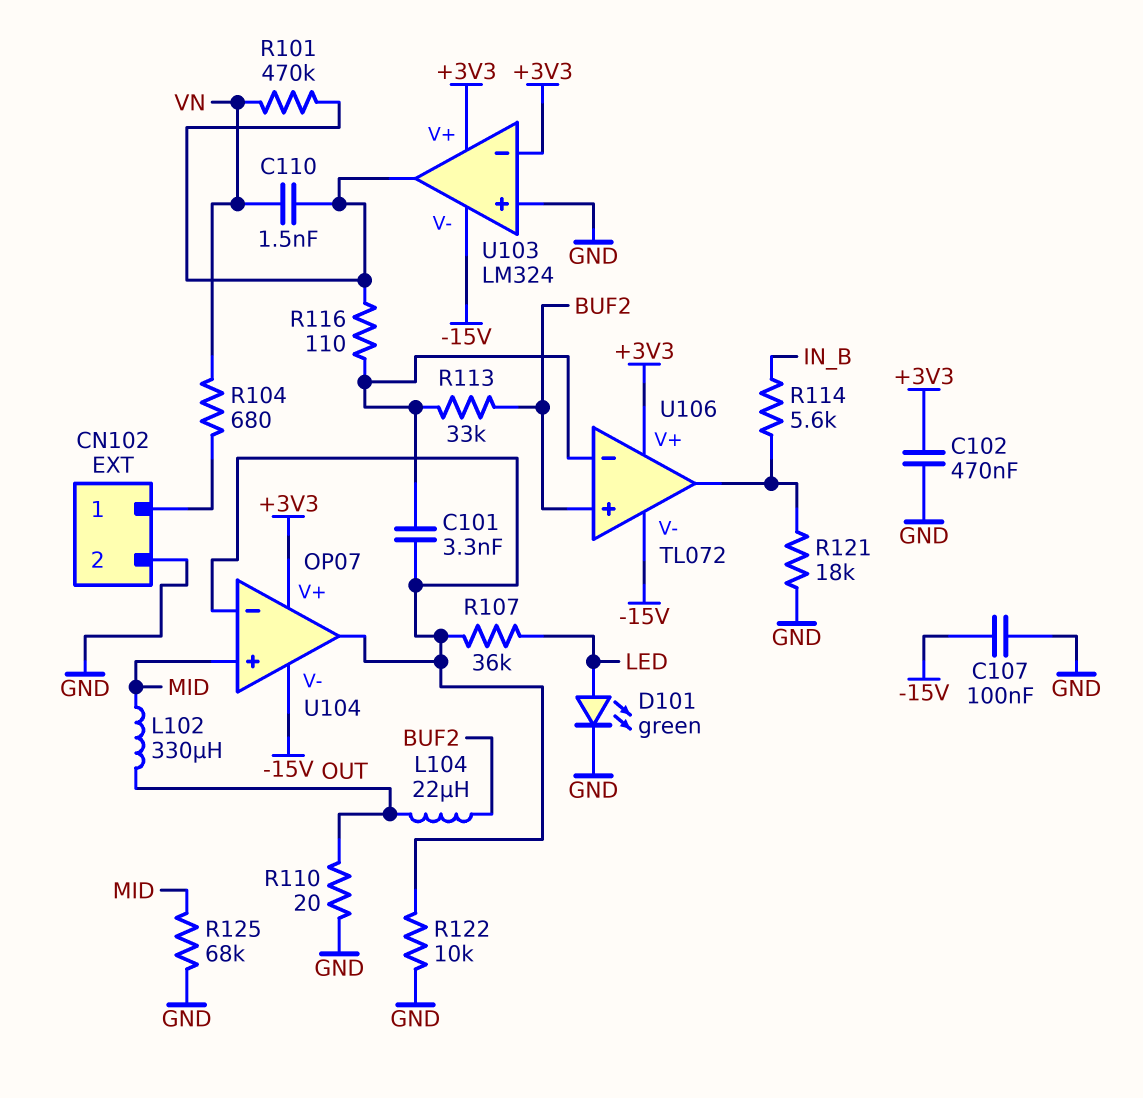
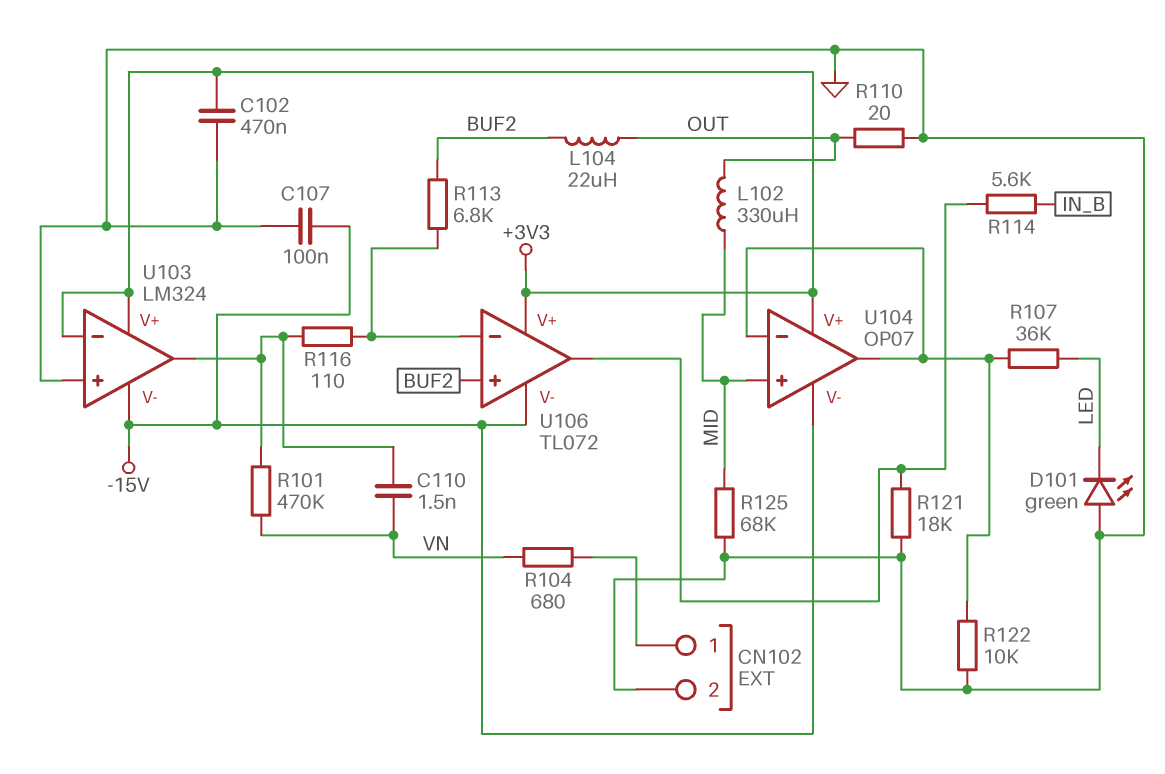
C101: 3.3nF (U104/in-, U106/in-) -> none
D101: LED green (A LED, K GND) -> LED green (A GND, K LED)
R113: 33k (BUF2, U106/in-) -> 6.8k (BUF2, U106/in-)

